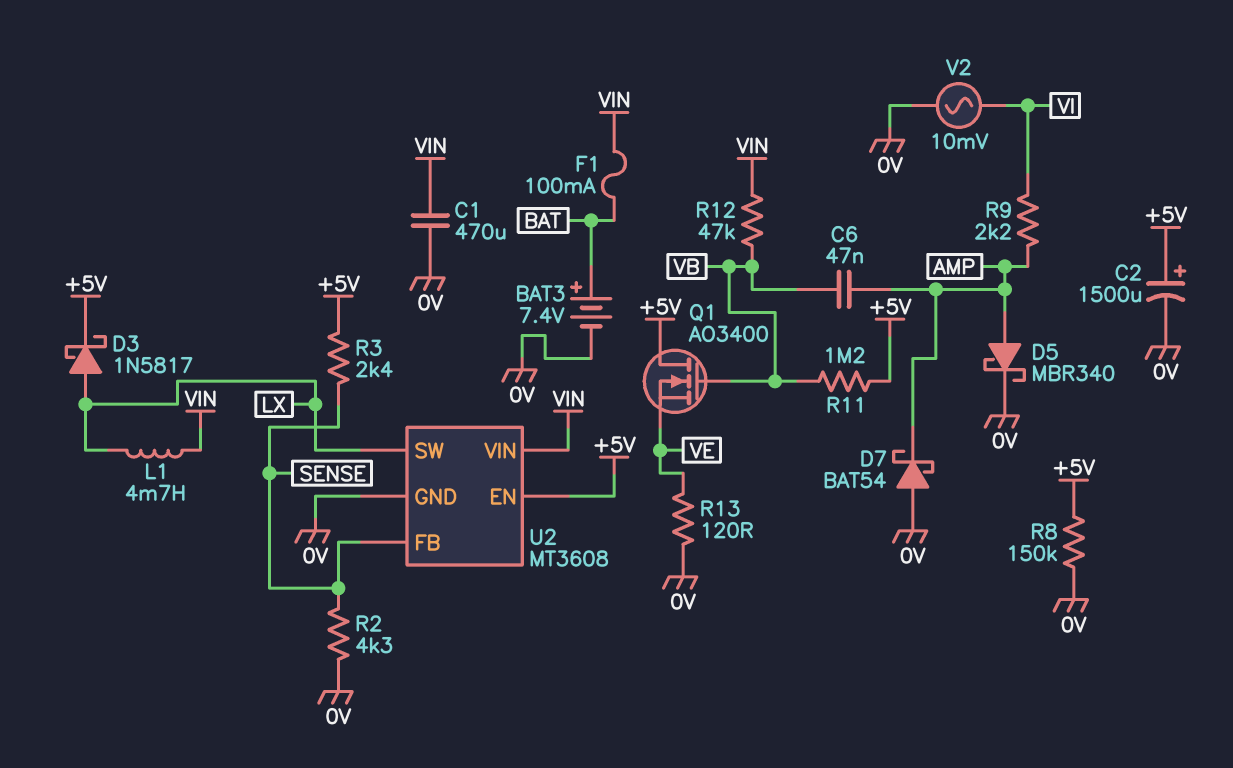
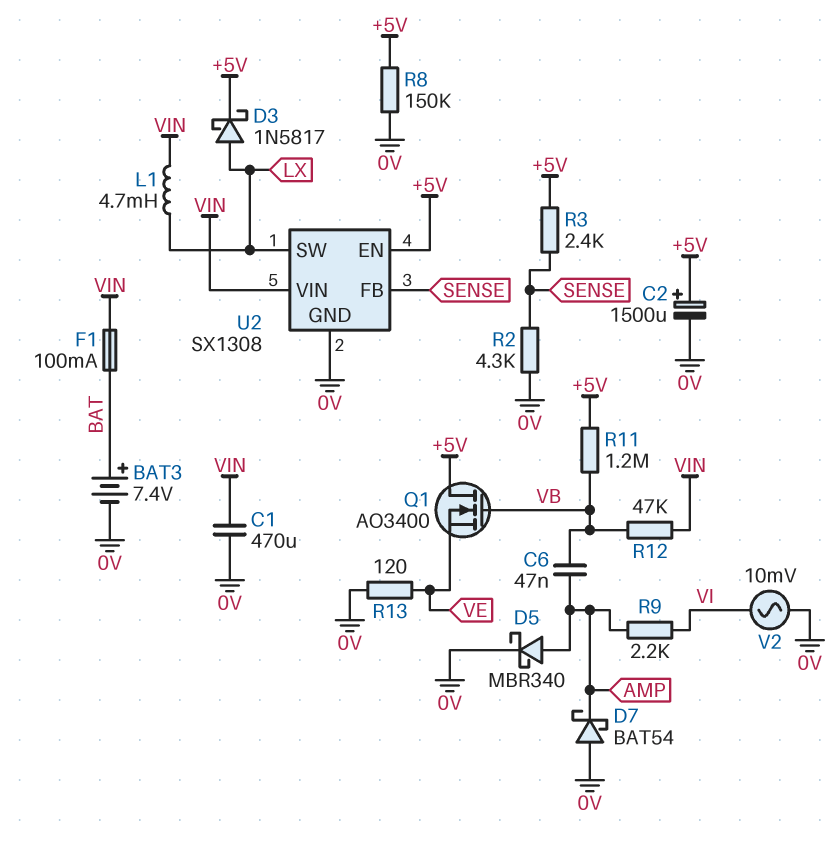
U2: MT3608 -> SX1308

